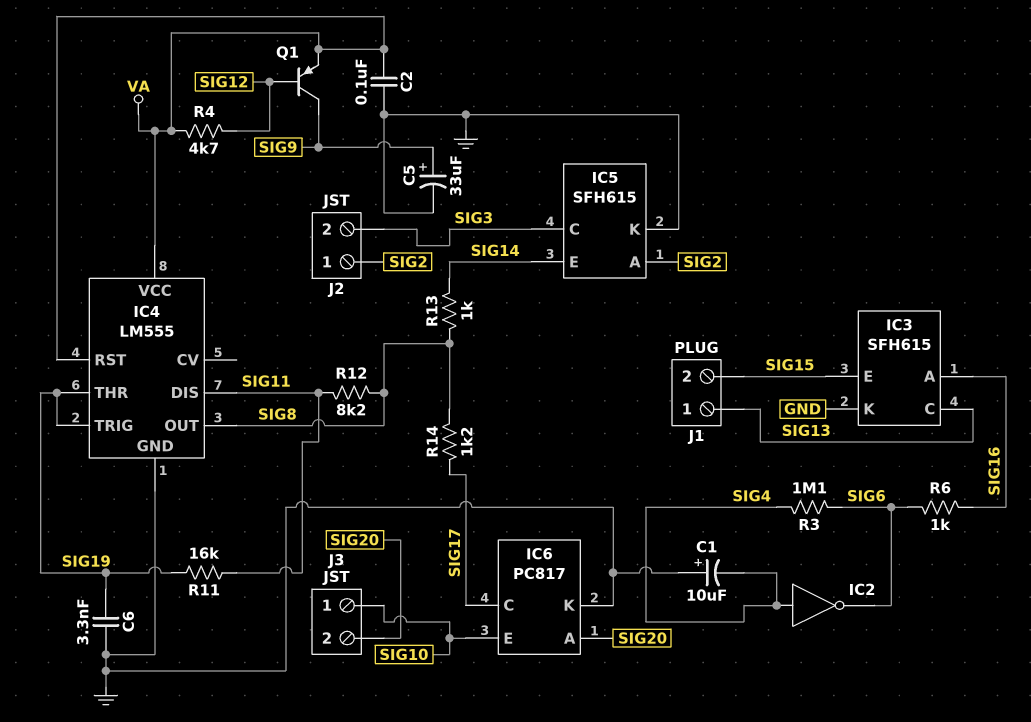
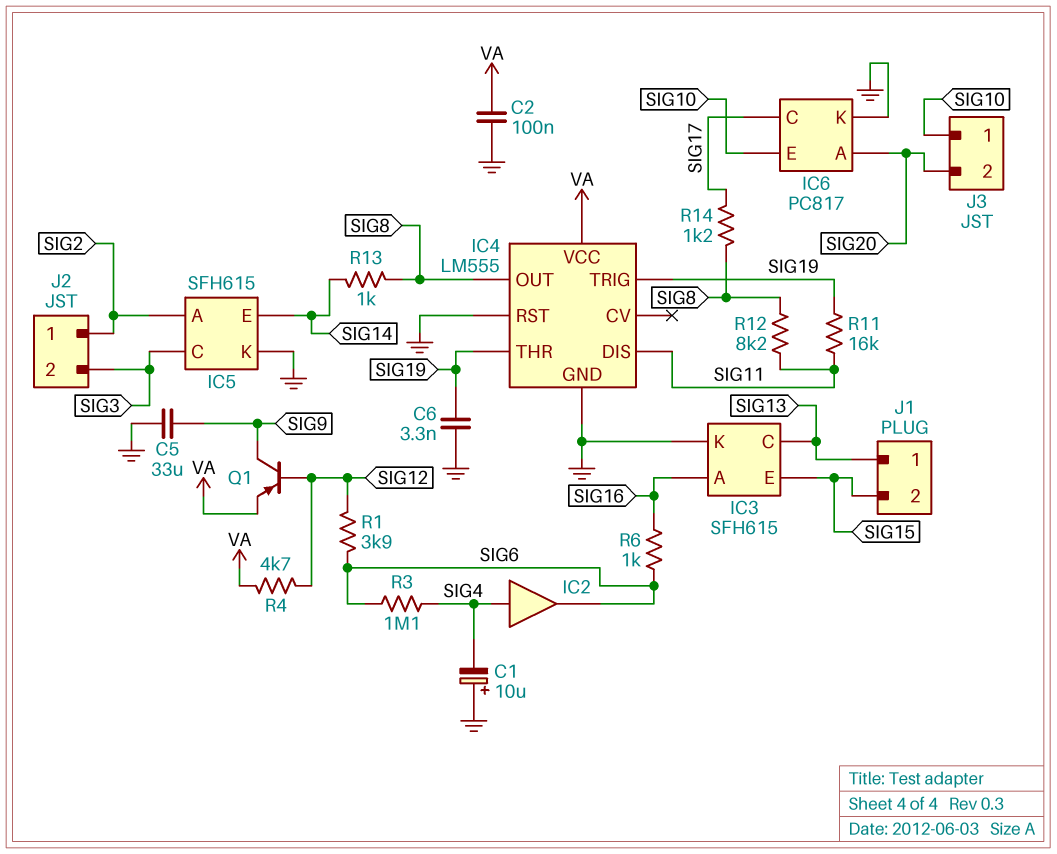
C5: 33uF (plus SIG9, minus GND) -> 33uF (GND, SIG9)
IC2: NOT (in SIG4, out SIG6) -> buffer (in SIG4, out SIG6)
IC4 pin RST: VA -> GND
R1: none -> 3.9k (SIG6, SIG12)

